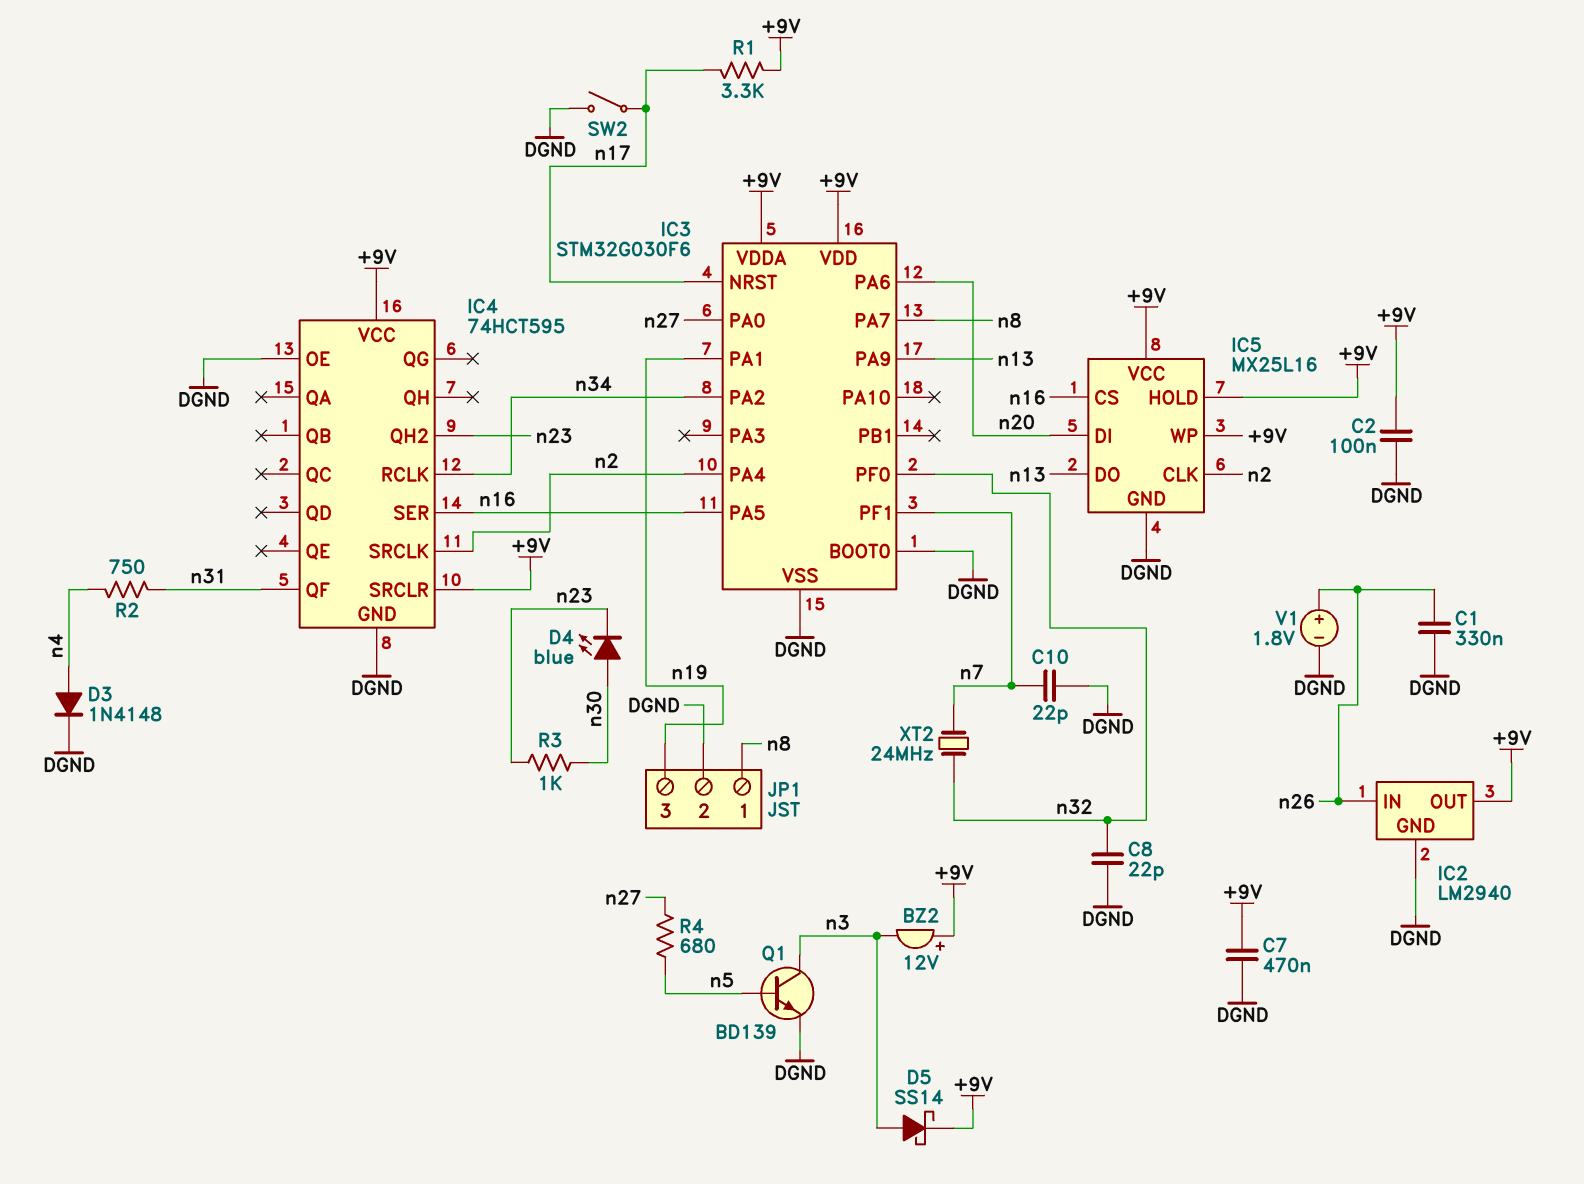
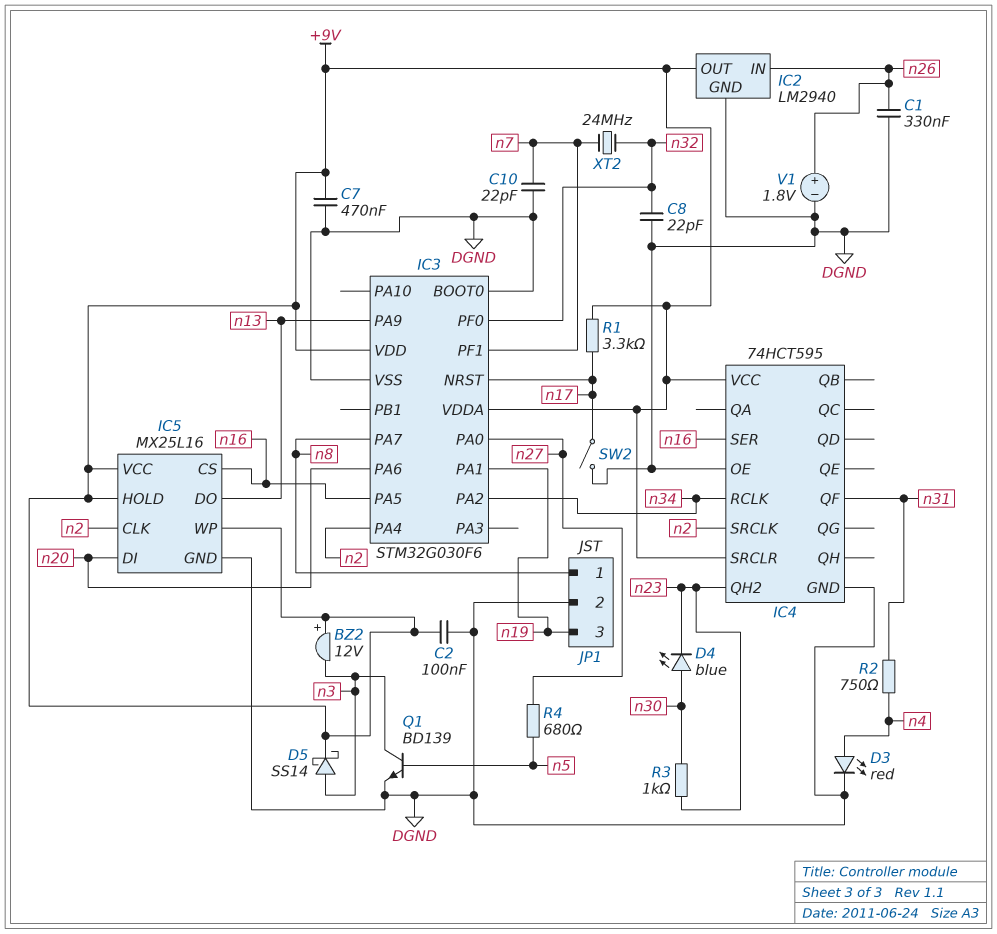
D3: diode 1N4148 (A n4, K DGND) -> LED red (A n4, K DGND)

